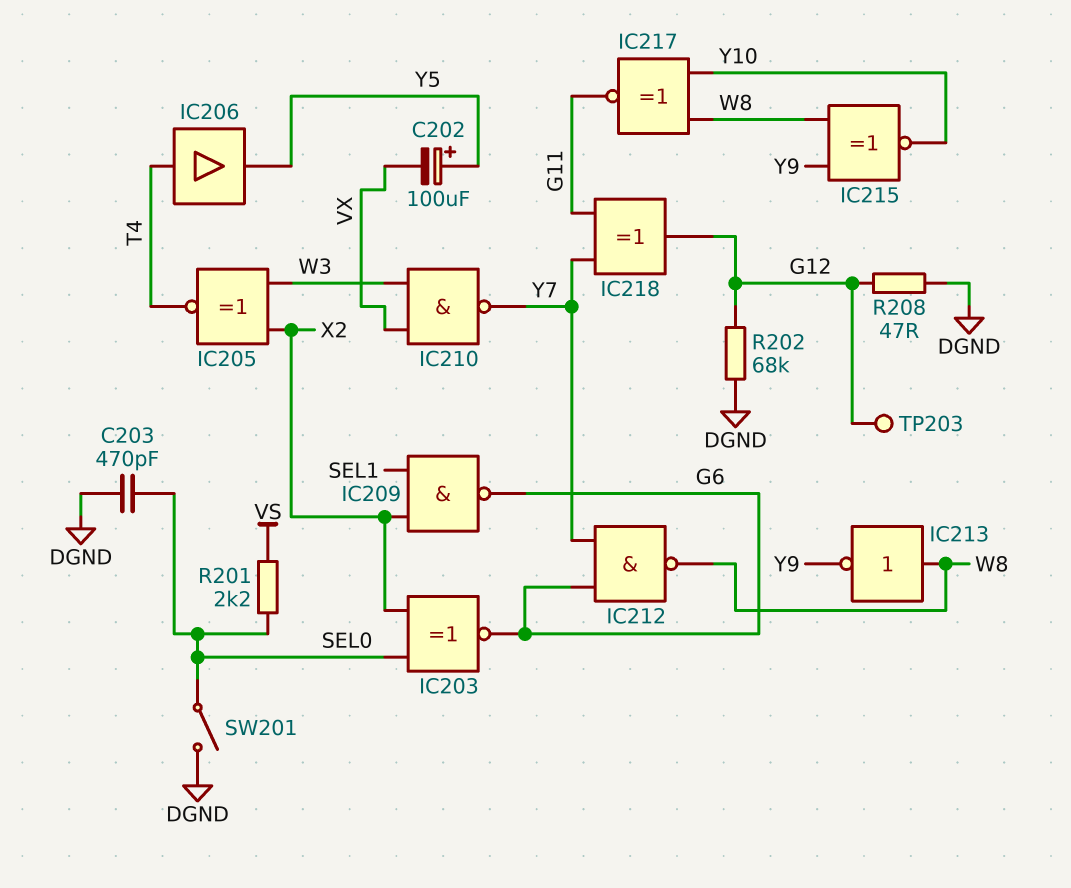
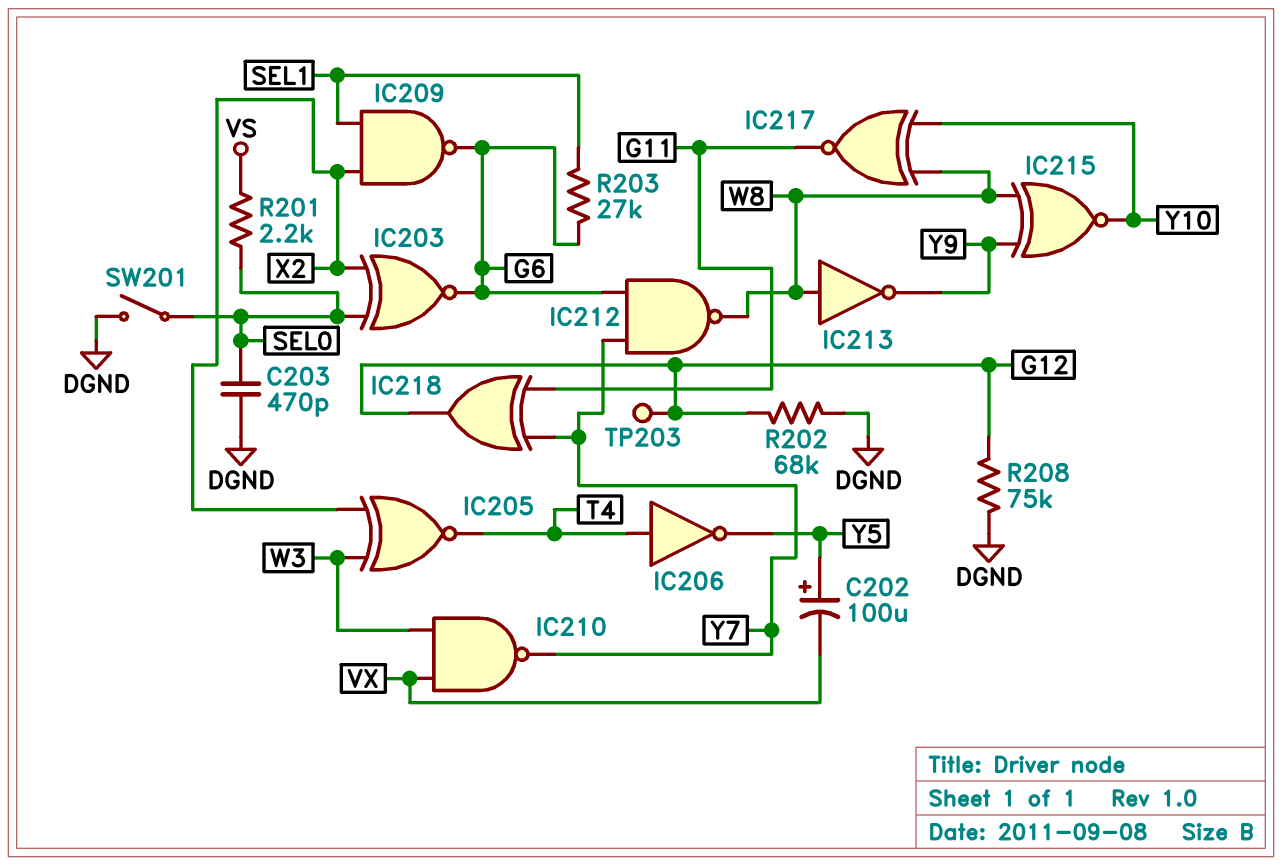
IC206: buffer (in T4, out Y5) -> NOT (in T4, out Y5)
R203: none -> 27k (G6, SEL1)
R208: 47 (DGND, G12) -> 75k (DGND, G12)

